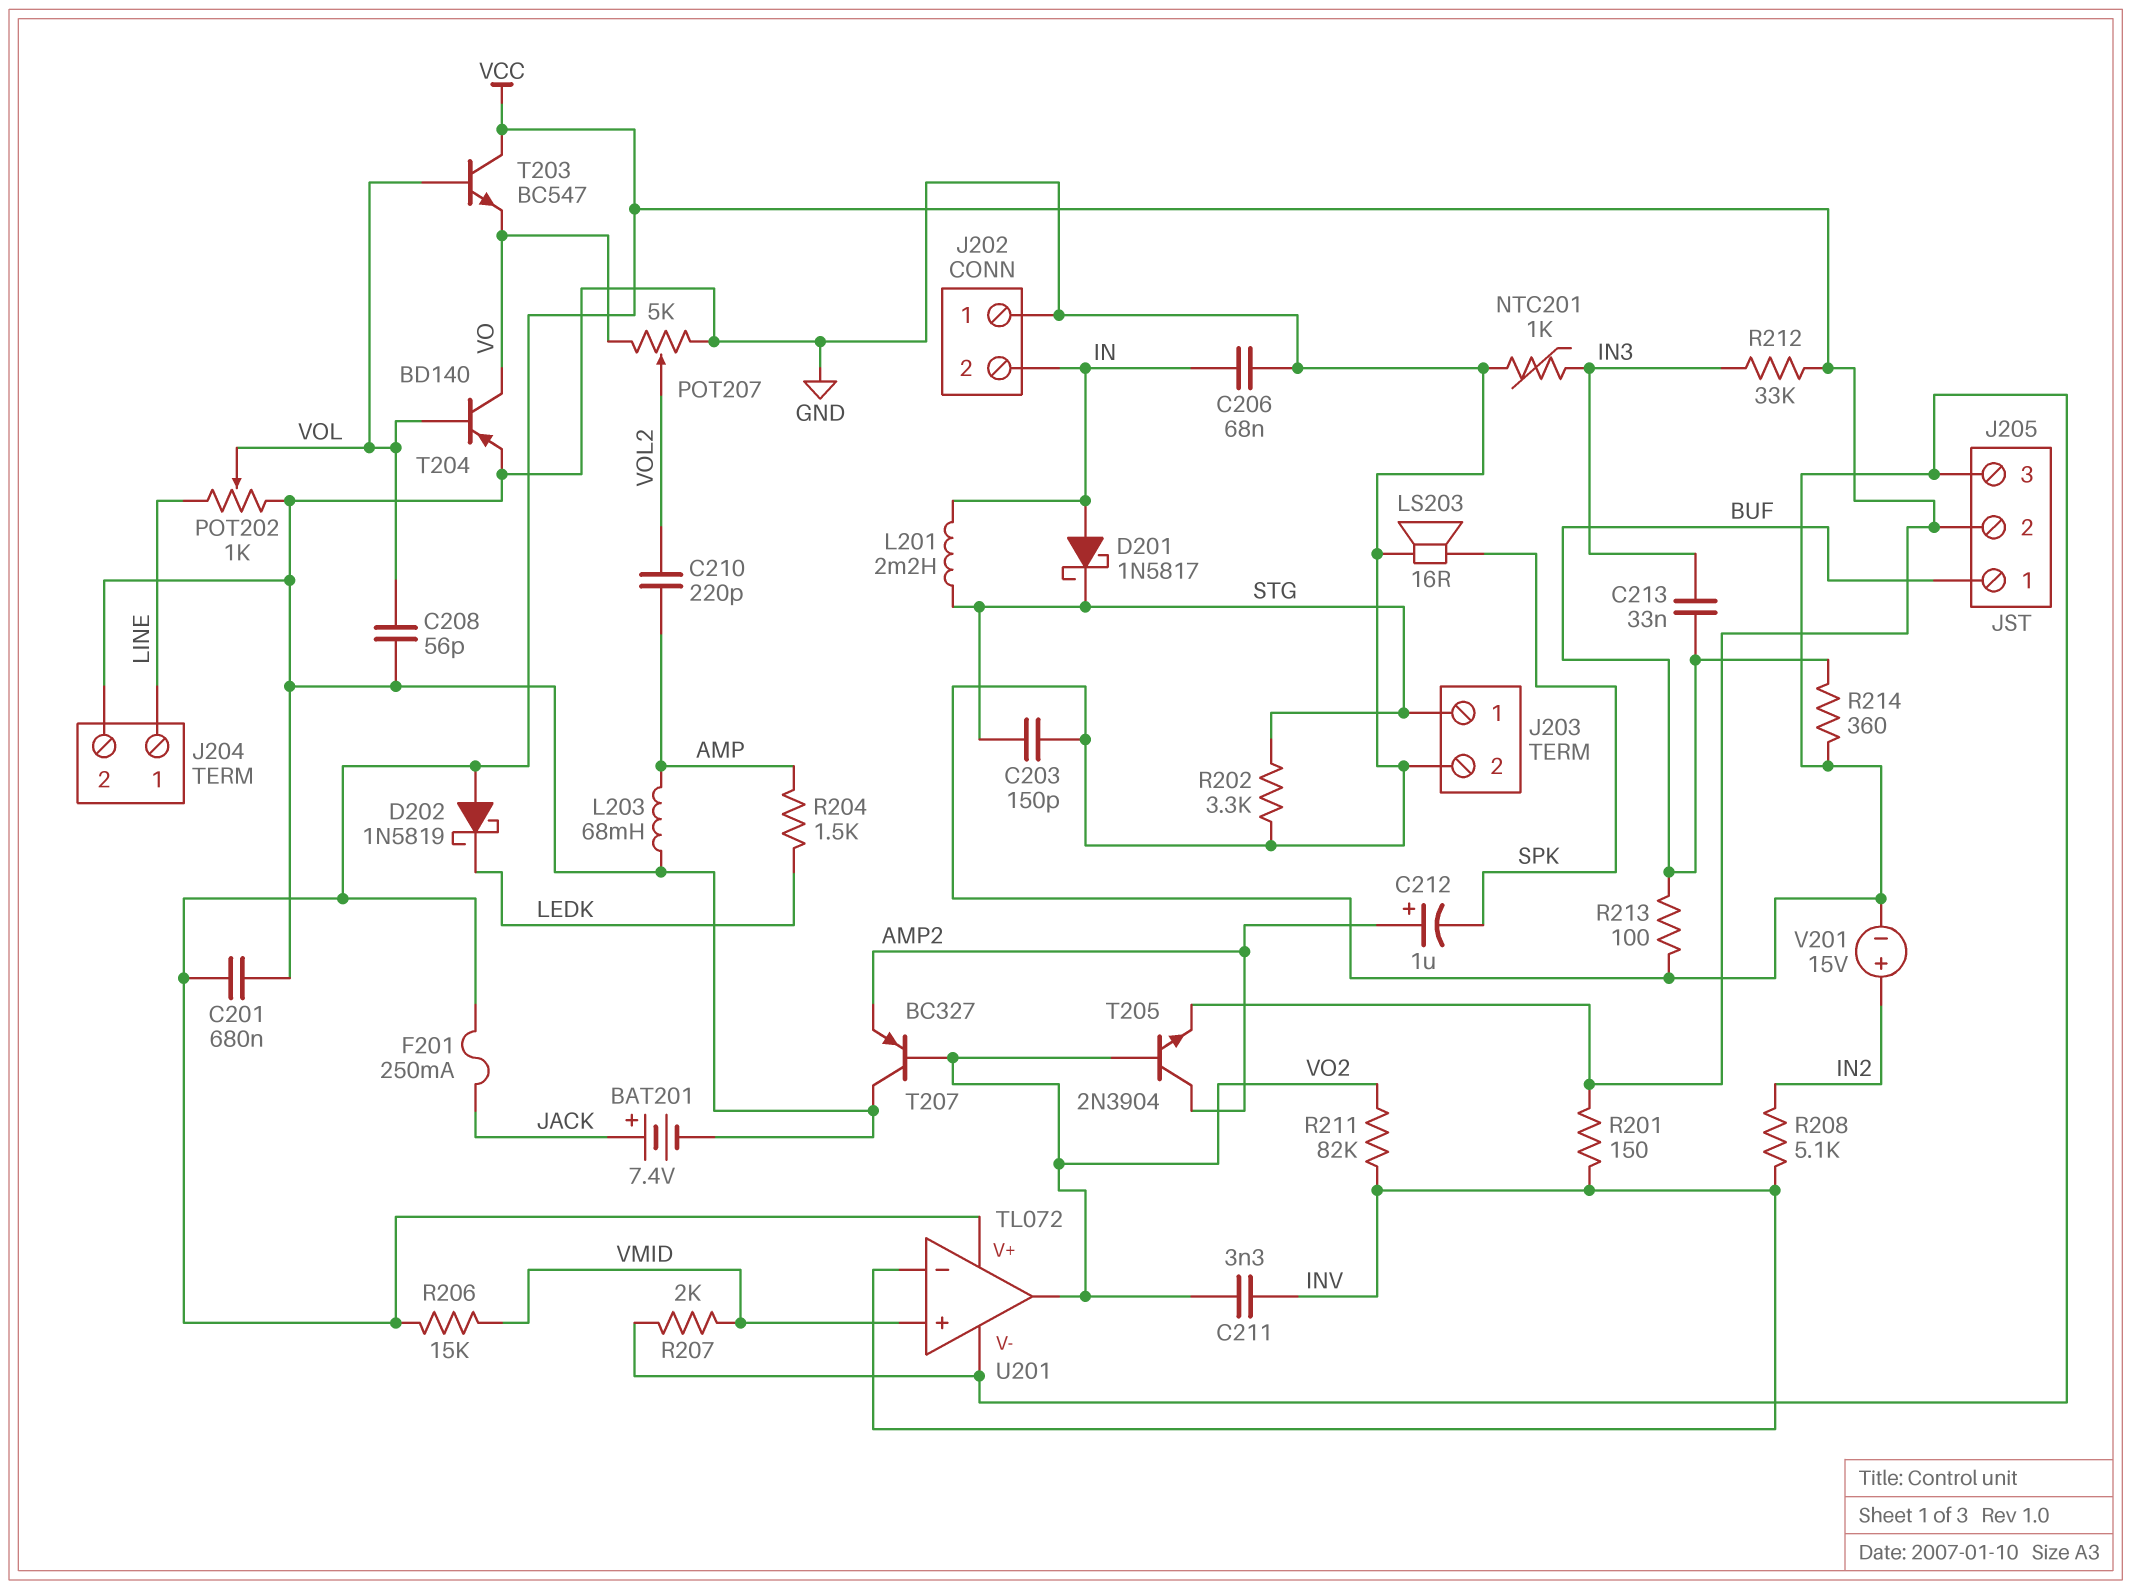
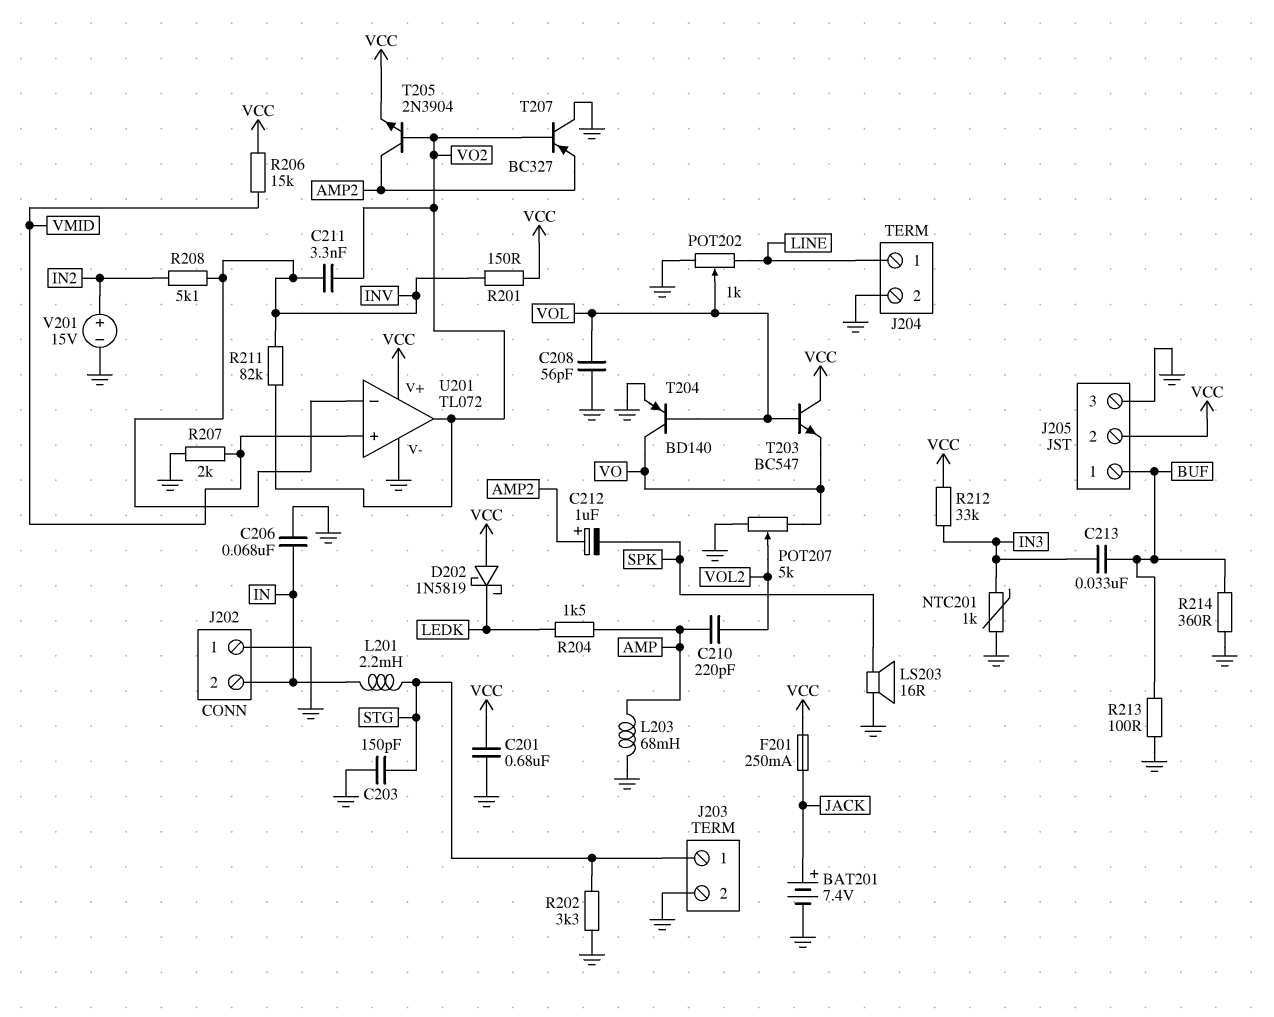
D201: schottky 1N5817 (A IN, K STG) -> none

